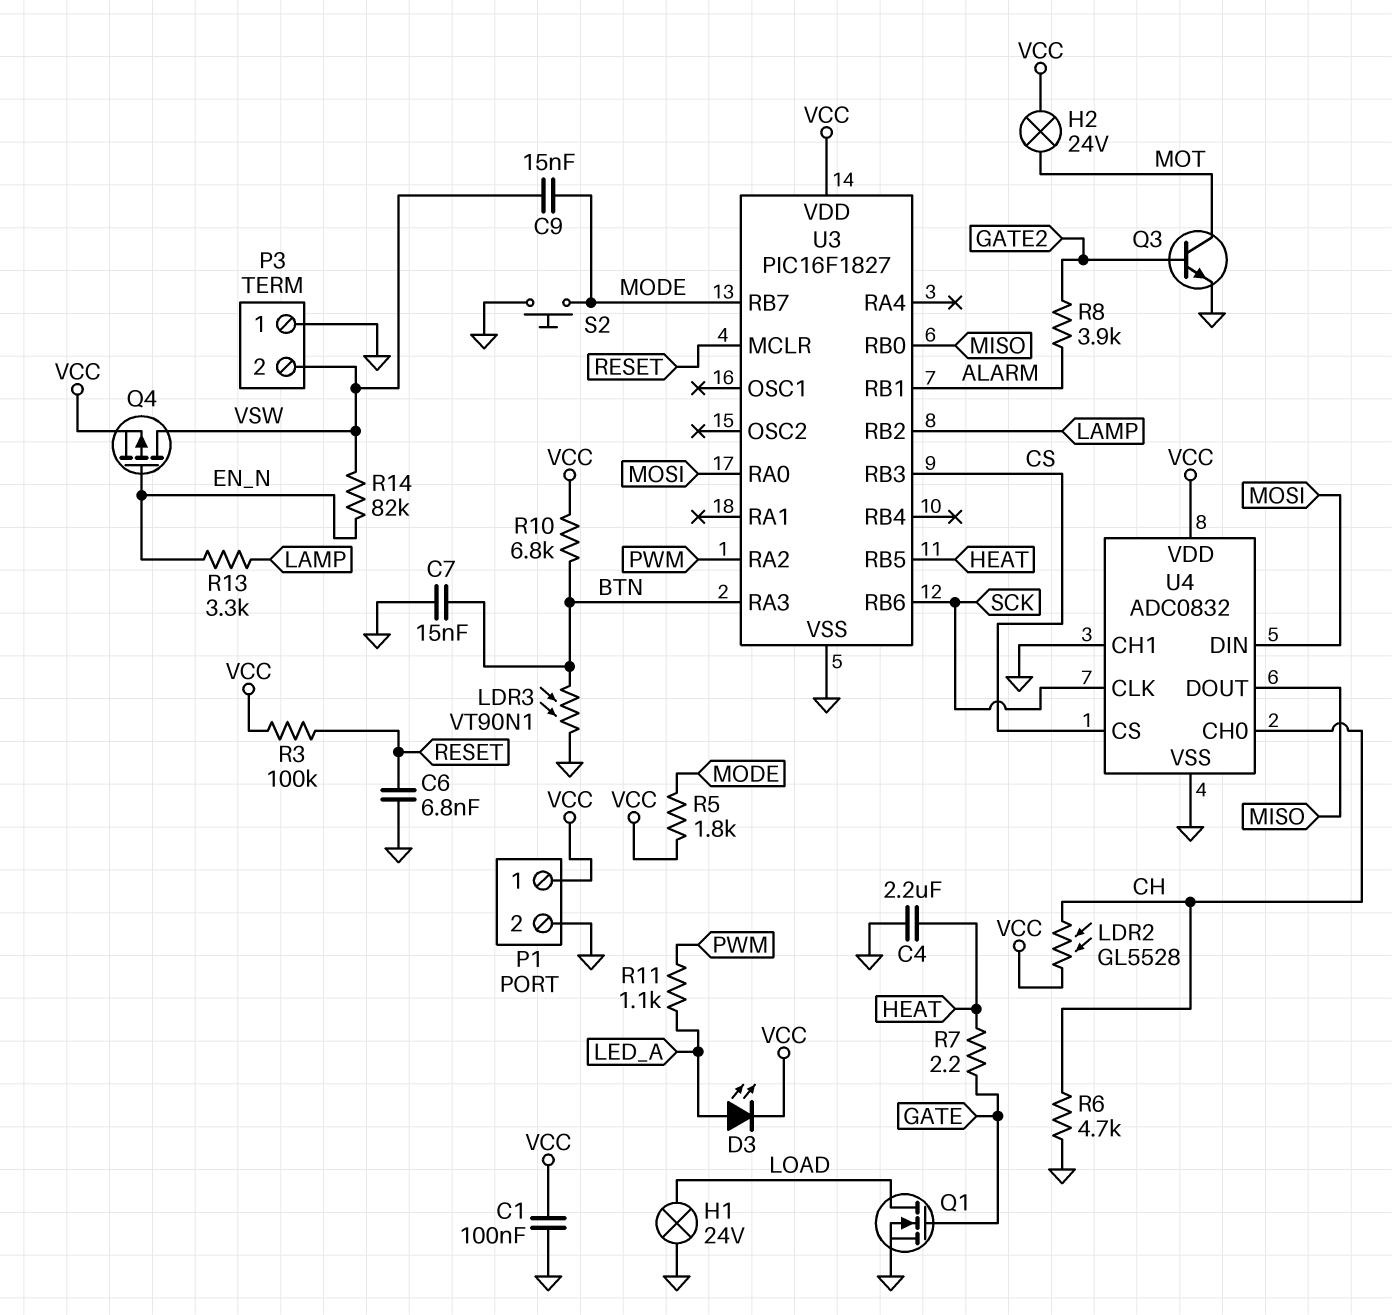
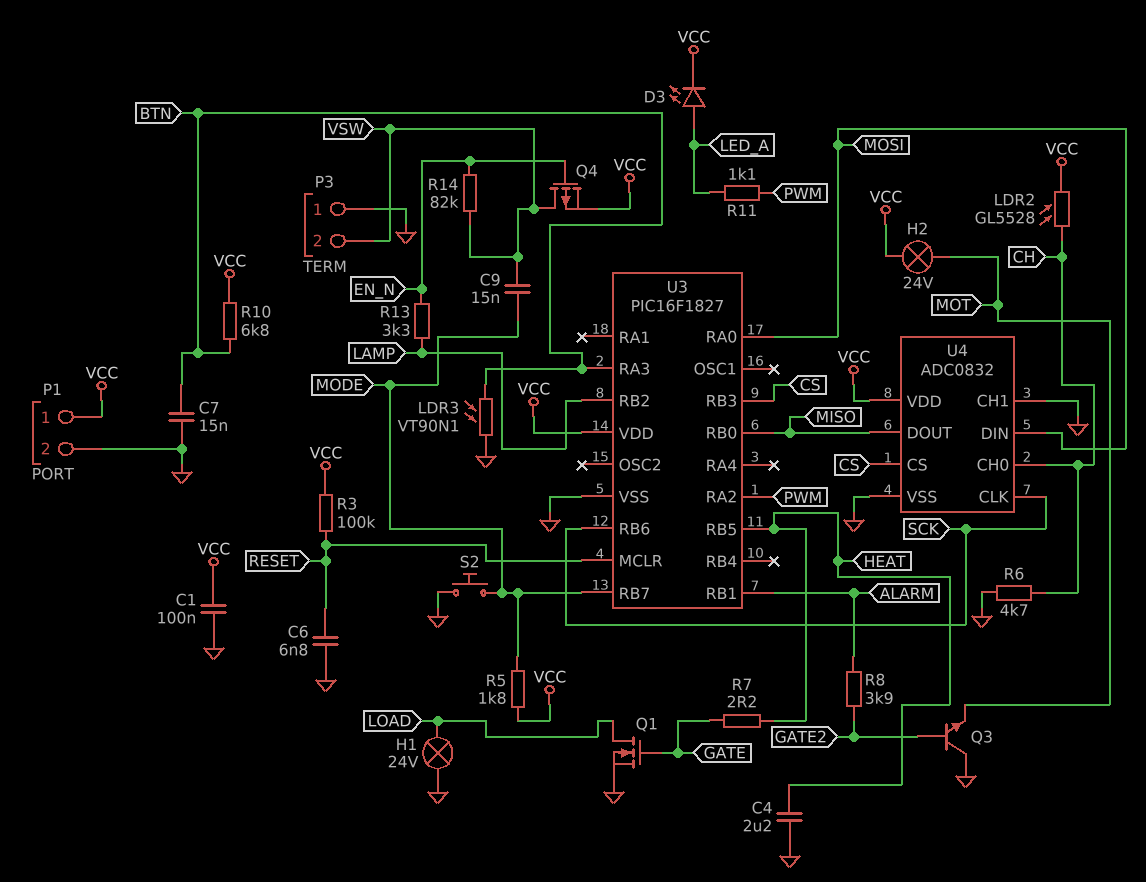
Q3: NPN (B GATE2, C MOT, E GND) -> NPN (B GATE2, C GND, E MOT)

